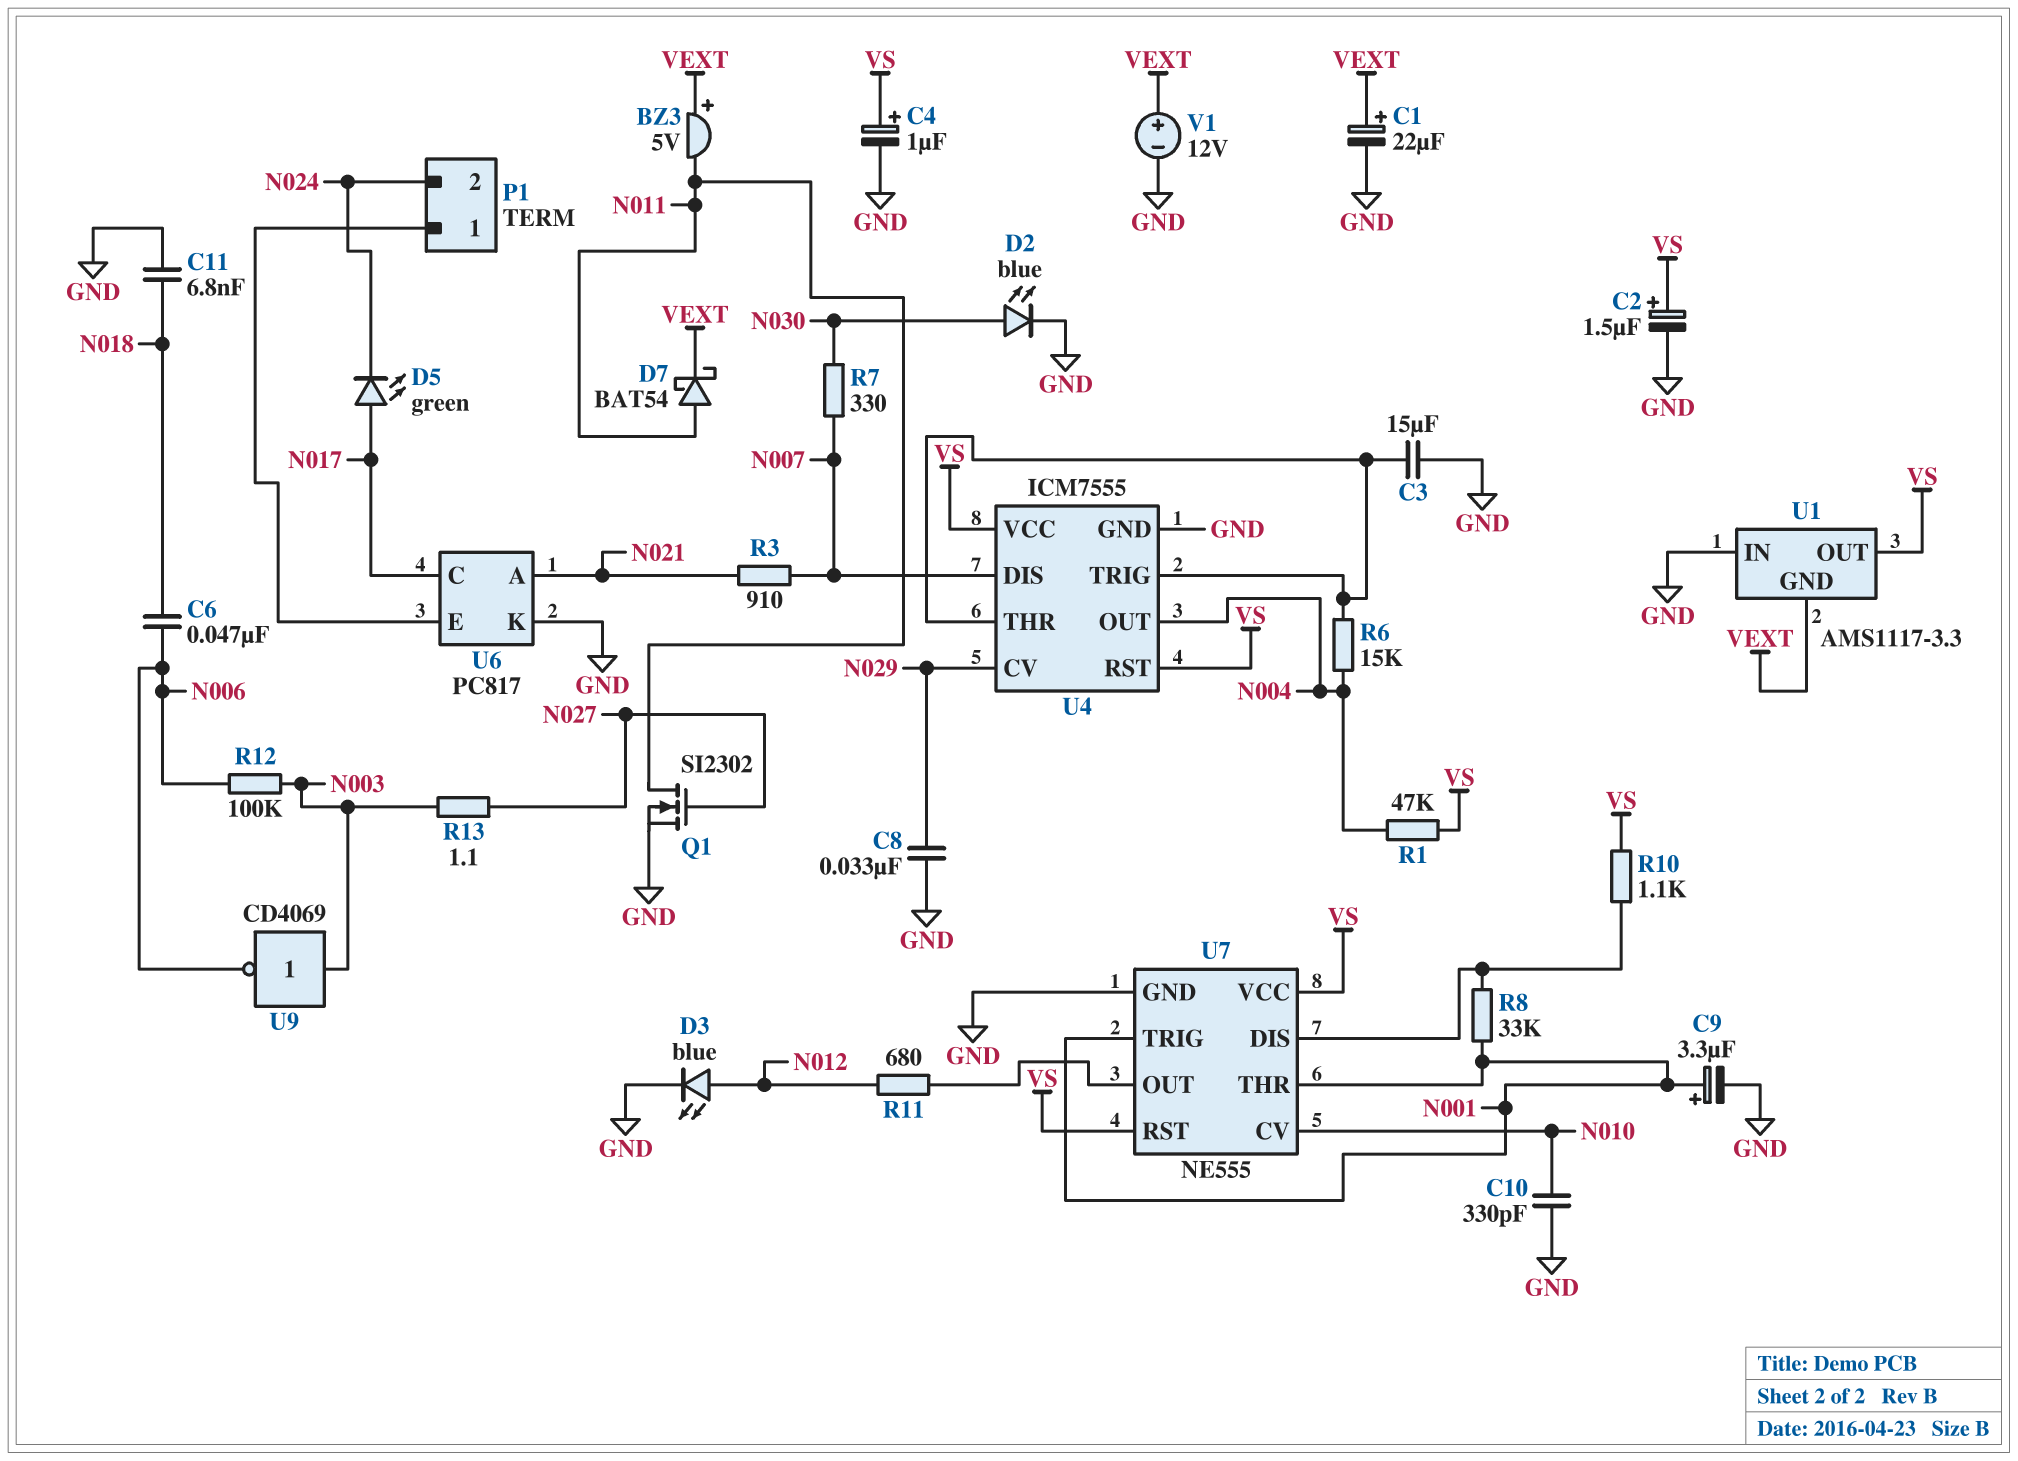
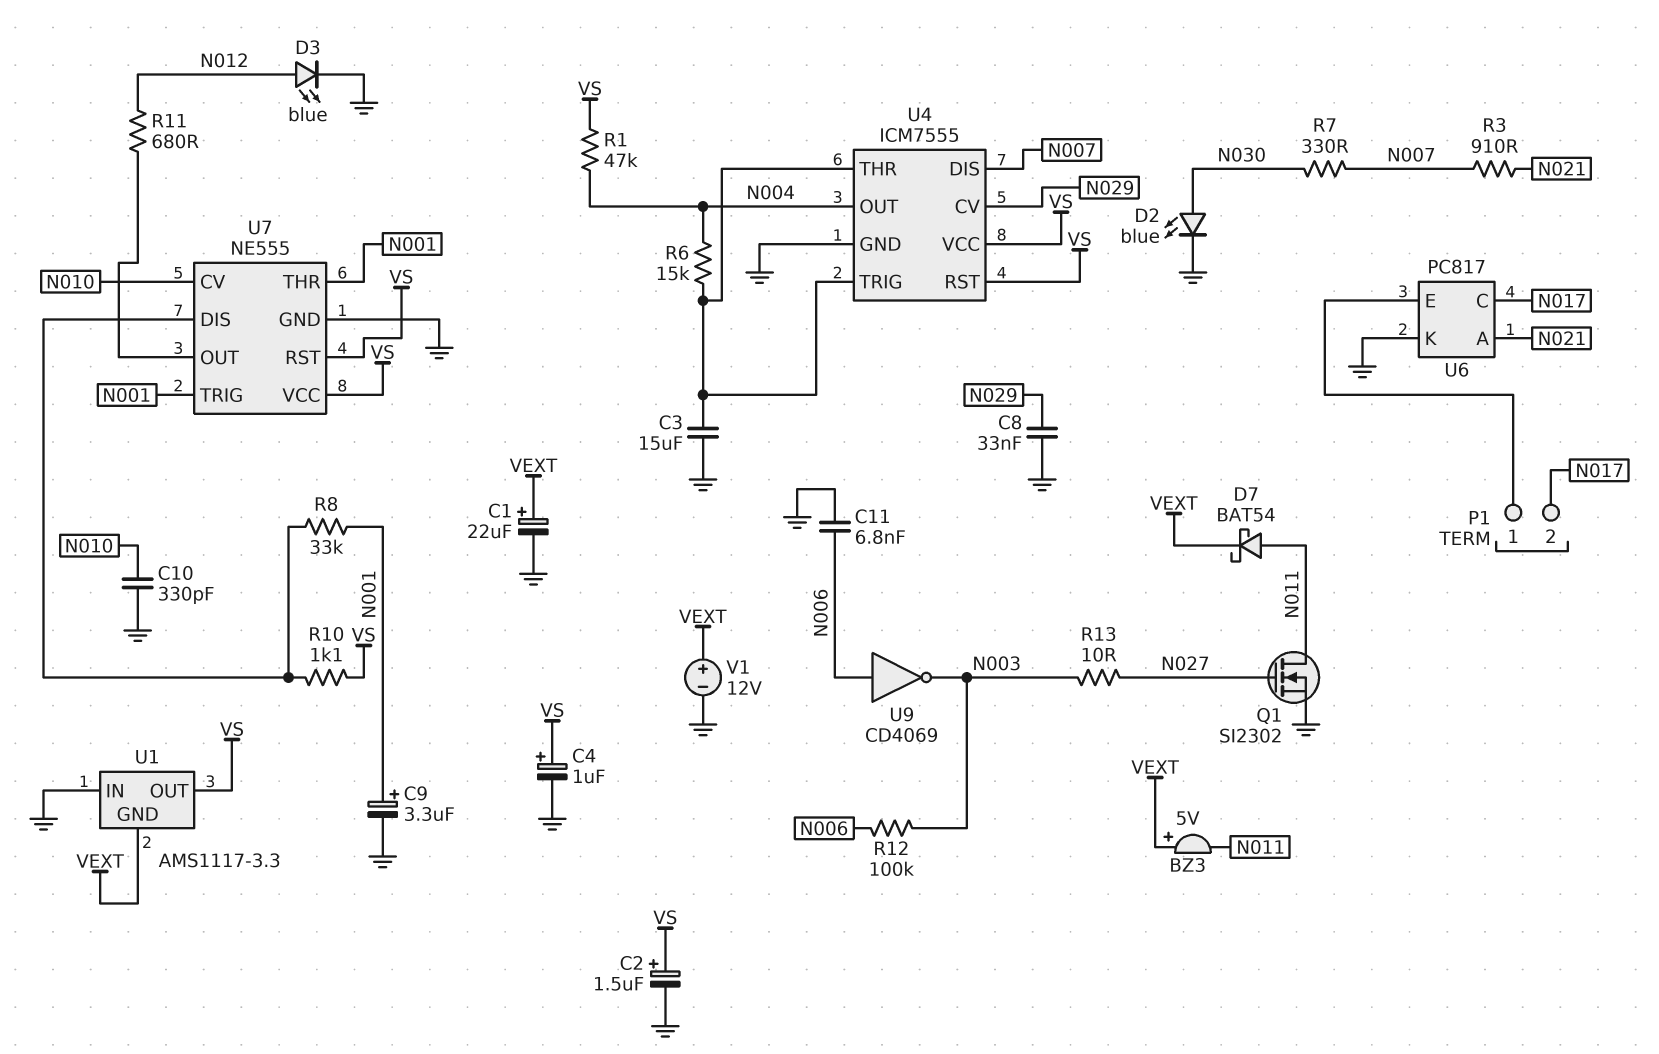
C6: 47nF (N006, N018) -> none
C11: 6.8nF (GND, N018) -> 6.8nF (GND, N006)
D5: LED green (A N017, K N024) -> none
P1 pin 2: N024 -> N017
R13: 1.1 (N003, N027) -> 10 (N003, N027)
U9: NOT CD4069 (in N003, out N006) -> NOT CD4069 (in N006, out N003)

